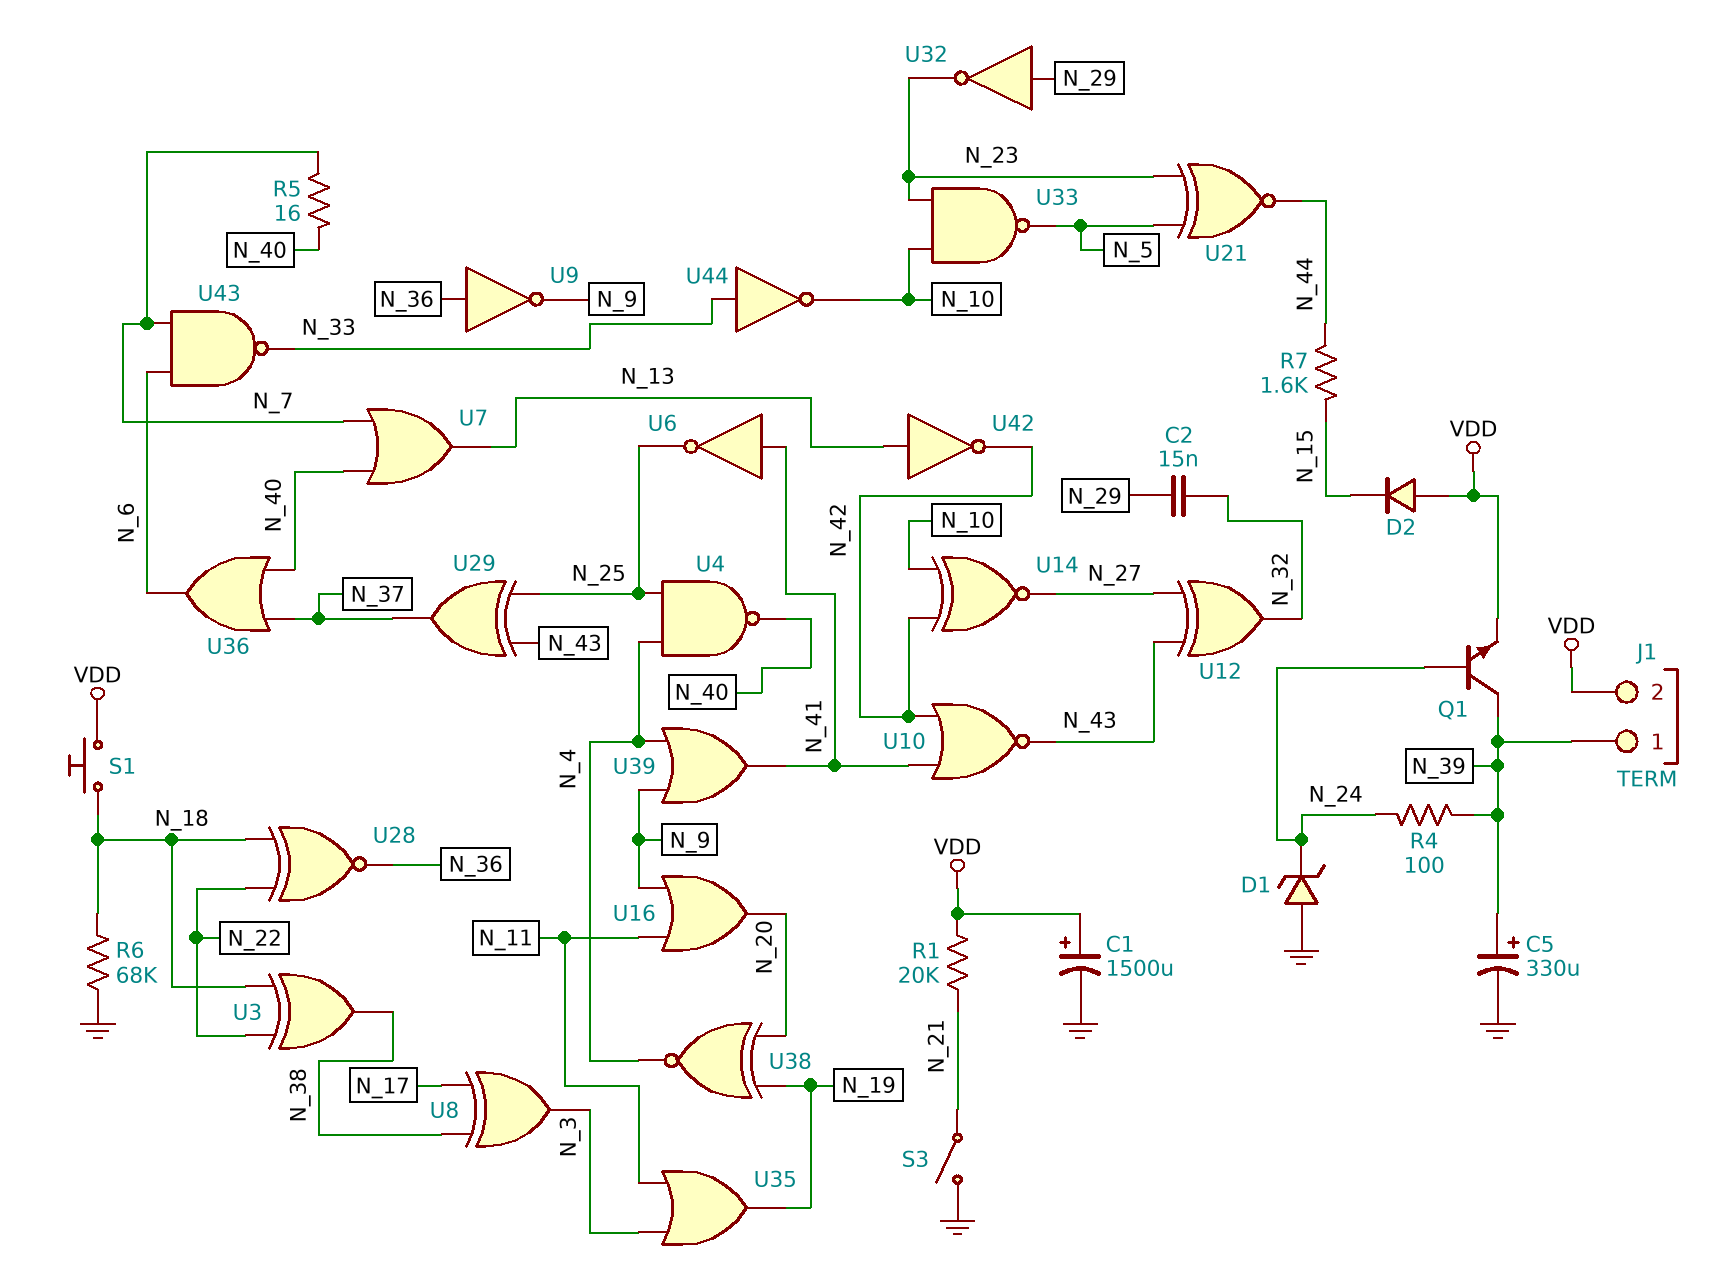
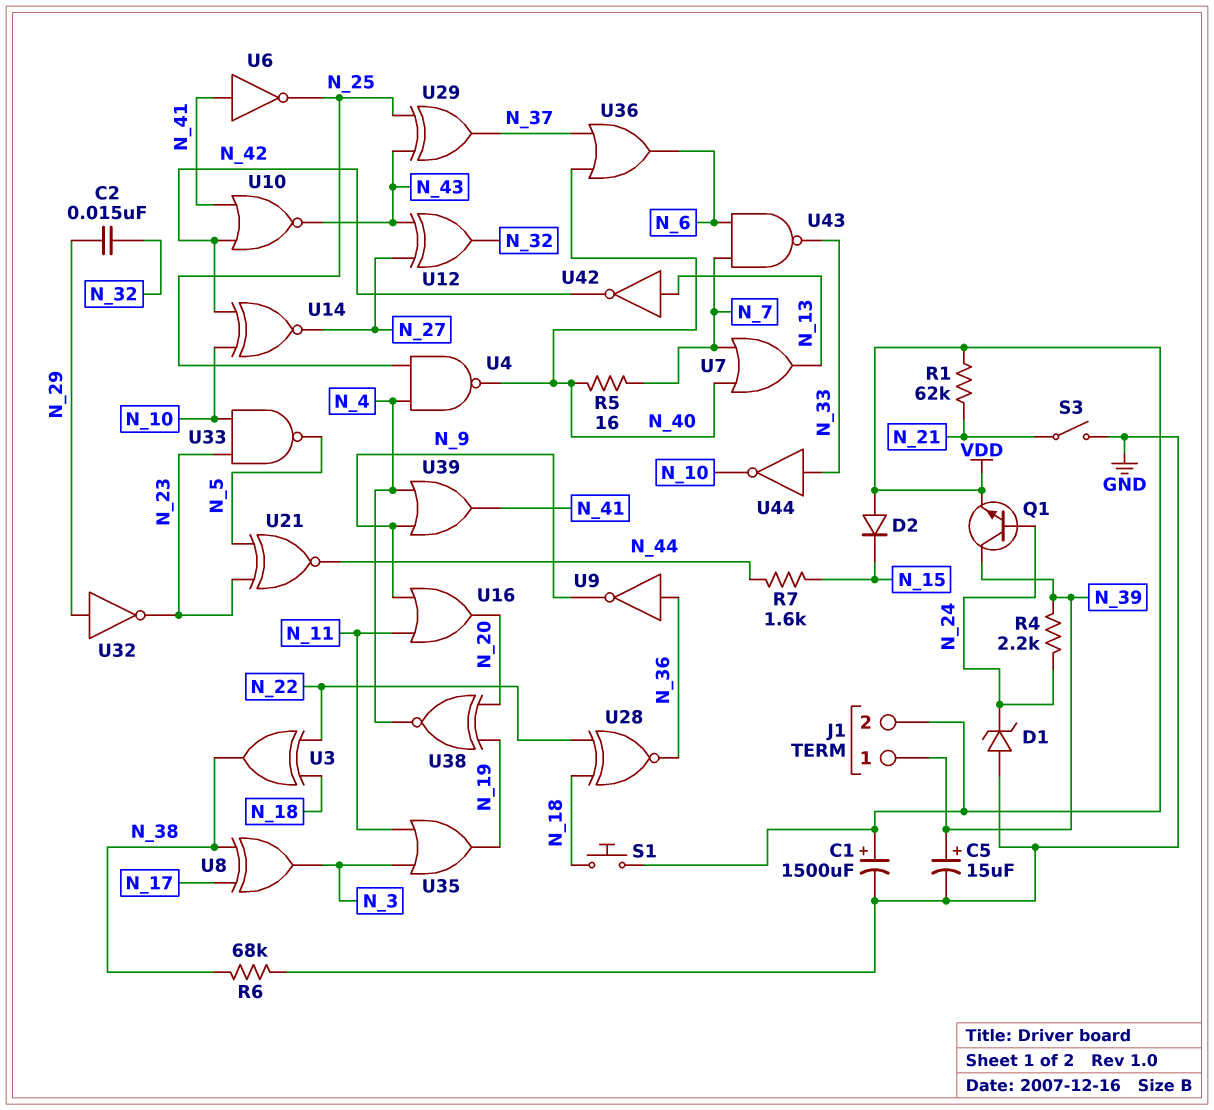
C5: 330uF (plus N_39, minus GND) -> 15uF (plus N_39, minus GND)
R1: 20k (N_21, VDD) -> 62k (N_21, VDD)
R4: 100 (N_24, N_39) -> 2.2k (N_24, N_39)
R6: 68k (GND, N_18) -> 68k (GND, N_38)

